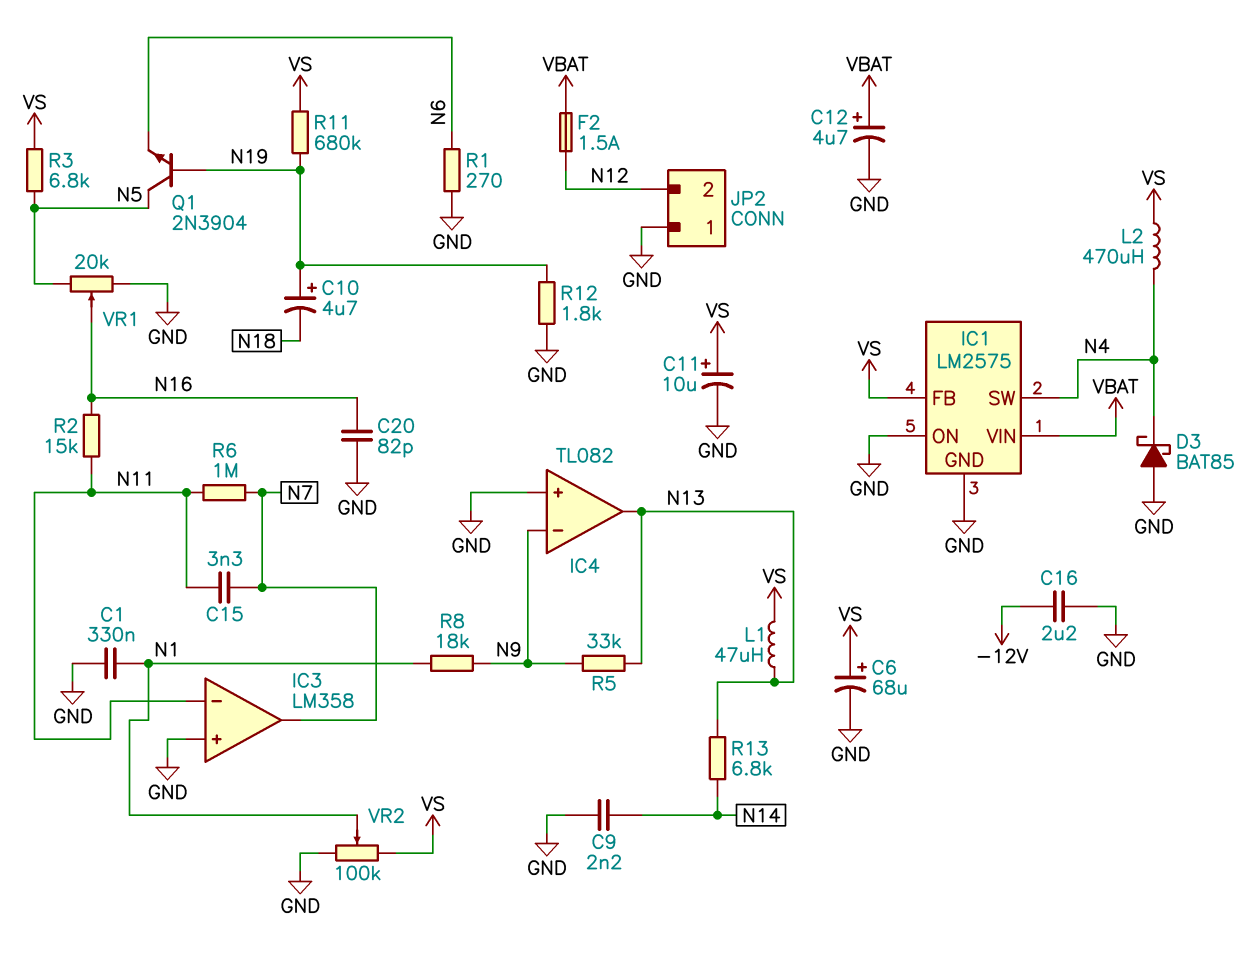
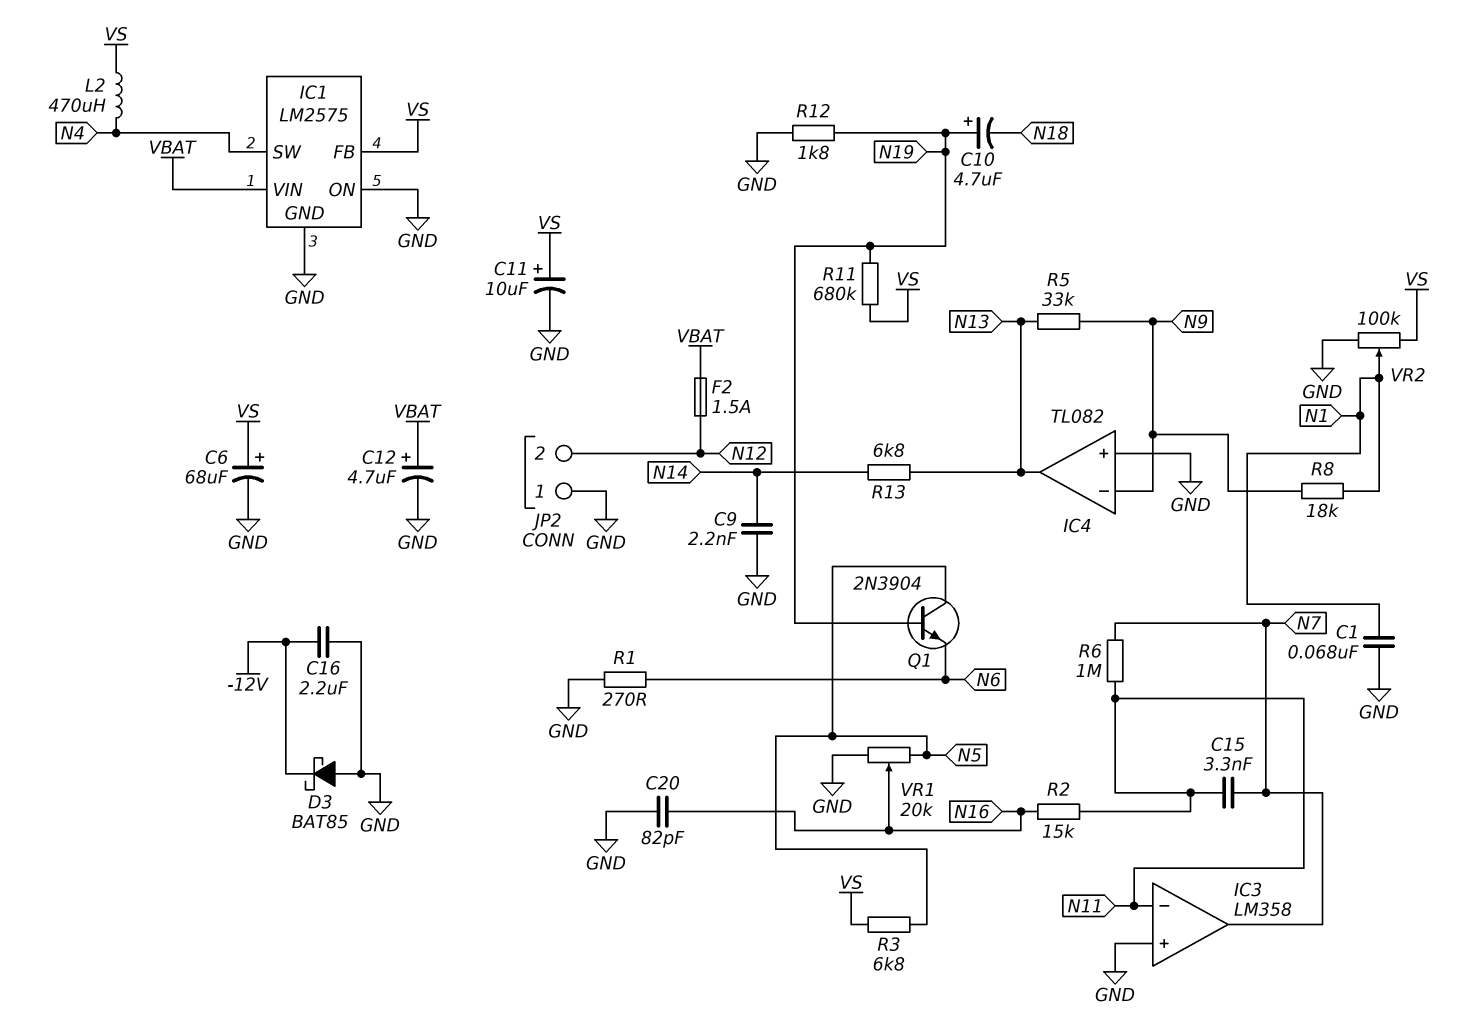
C1: 330nF (GND, N1) -> 68nF (GND, N1)
D3: schottky BAT85 (A GND, K N4) -> schottky BAT85 (A GND, K -12V)
L1: 47uH (N13, VS) -> none

